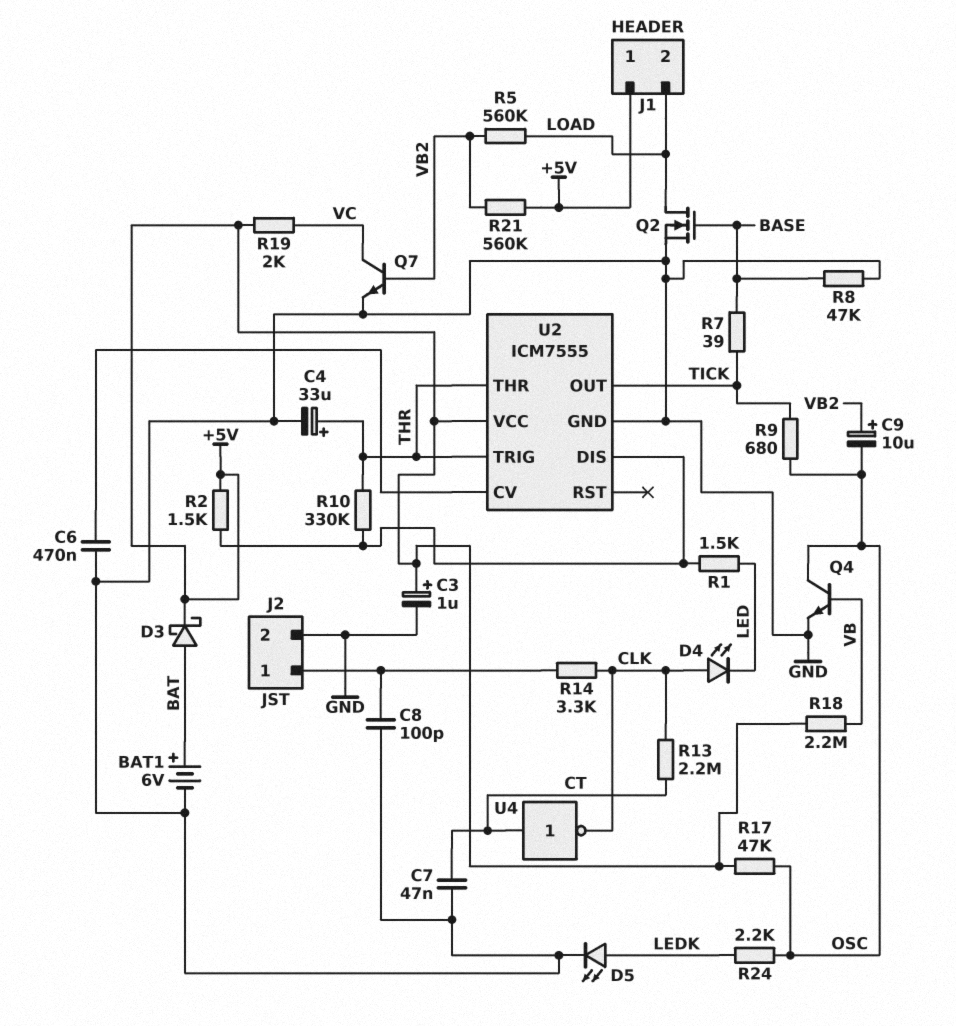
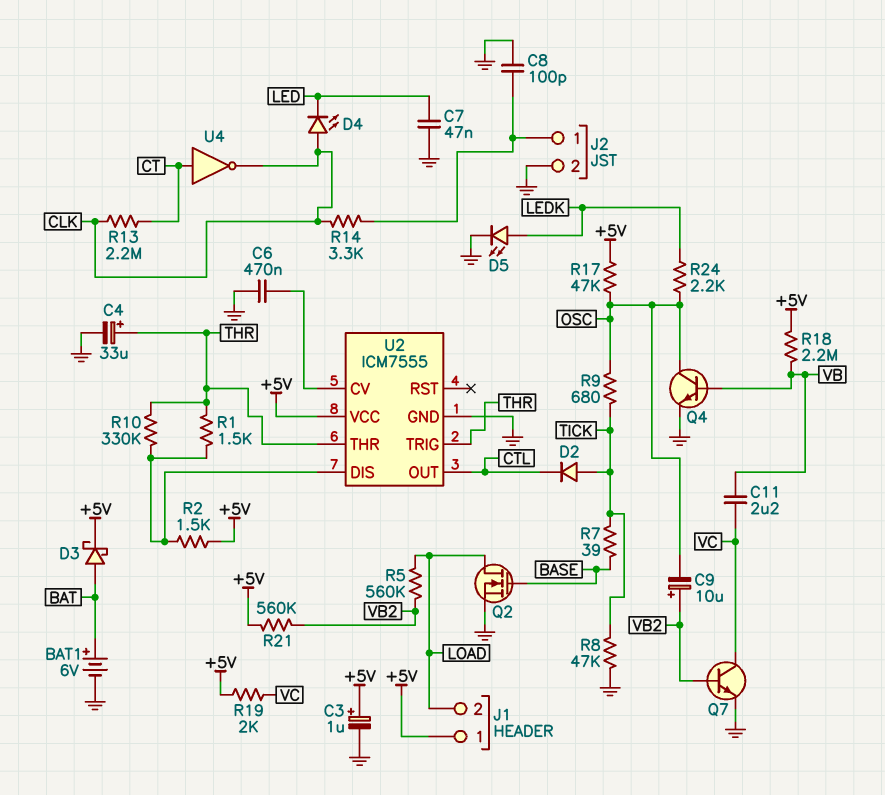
C7: 47nF (CT, GND) -> 47nF (GND, LED)
C11: none -> 2.2uF (VB, VC)
D2: none -> diode (A TICK, K CTL)
R1: 1.5k (LED, U2/DIS) -> 1.5k (THR, U2/DIS)
R8: 47k (BASE, GND) -> 47k (GND, TICK)
U2 pin OUT: TICK -> CTL

